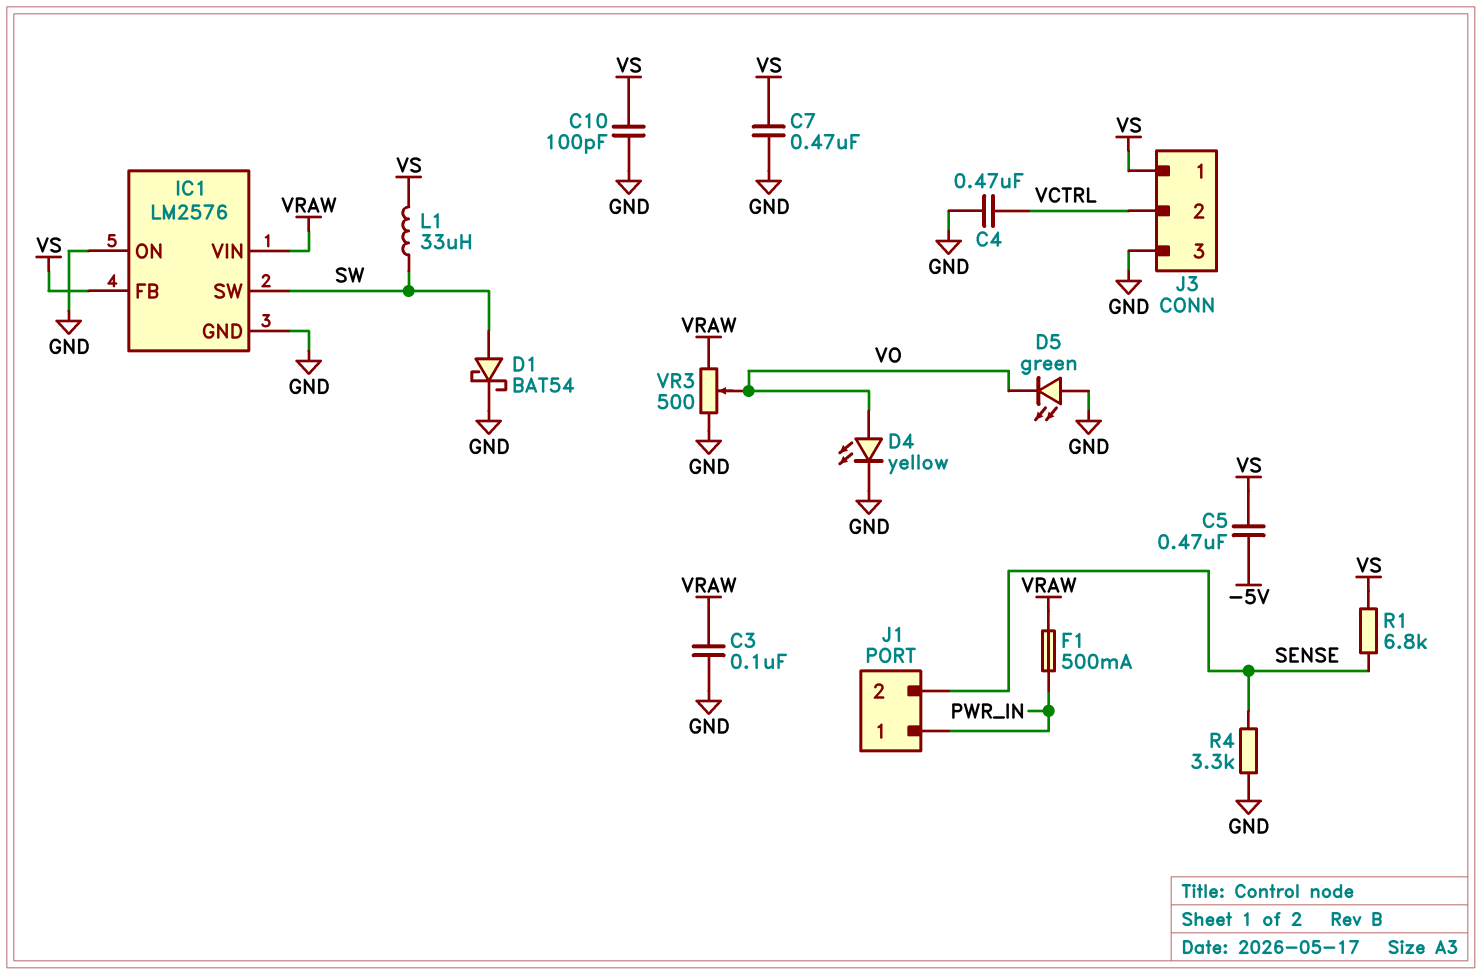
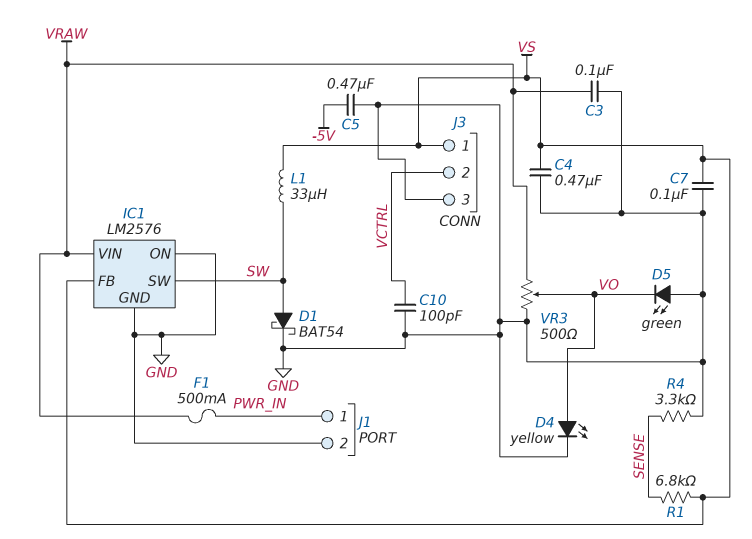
C4: 470nF (GND, VCTRL) -> 470nF (GND, VS)
C5: 470nF (-5V, VS) -> 470nF (-5V, GND)
C7: 470nF (GND, VS) -> 100nF (GND, VS)
C10: 100pF (GND, VS) -> 100pF (GND, VCTRL)
J1 pin 2: SENSE -> GND

